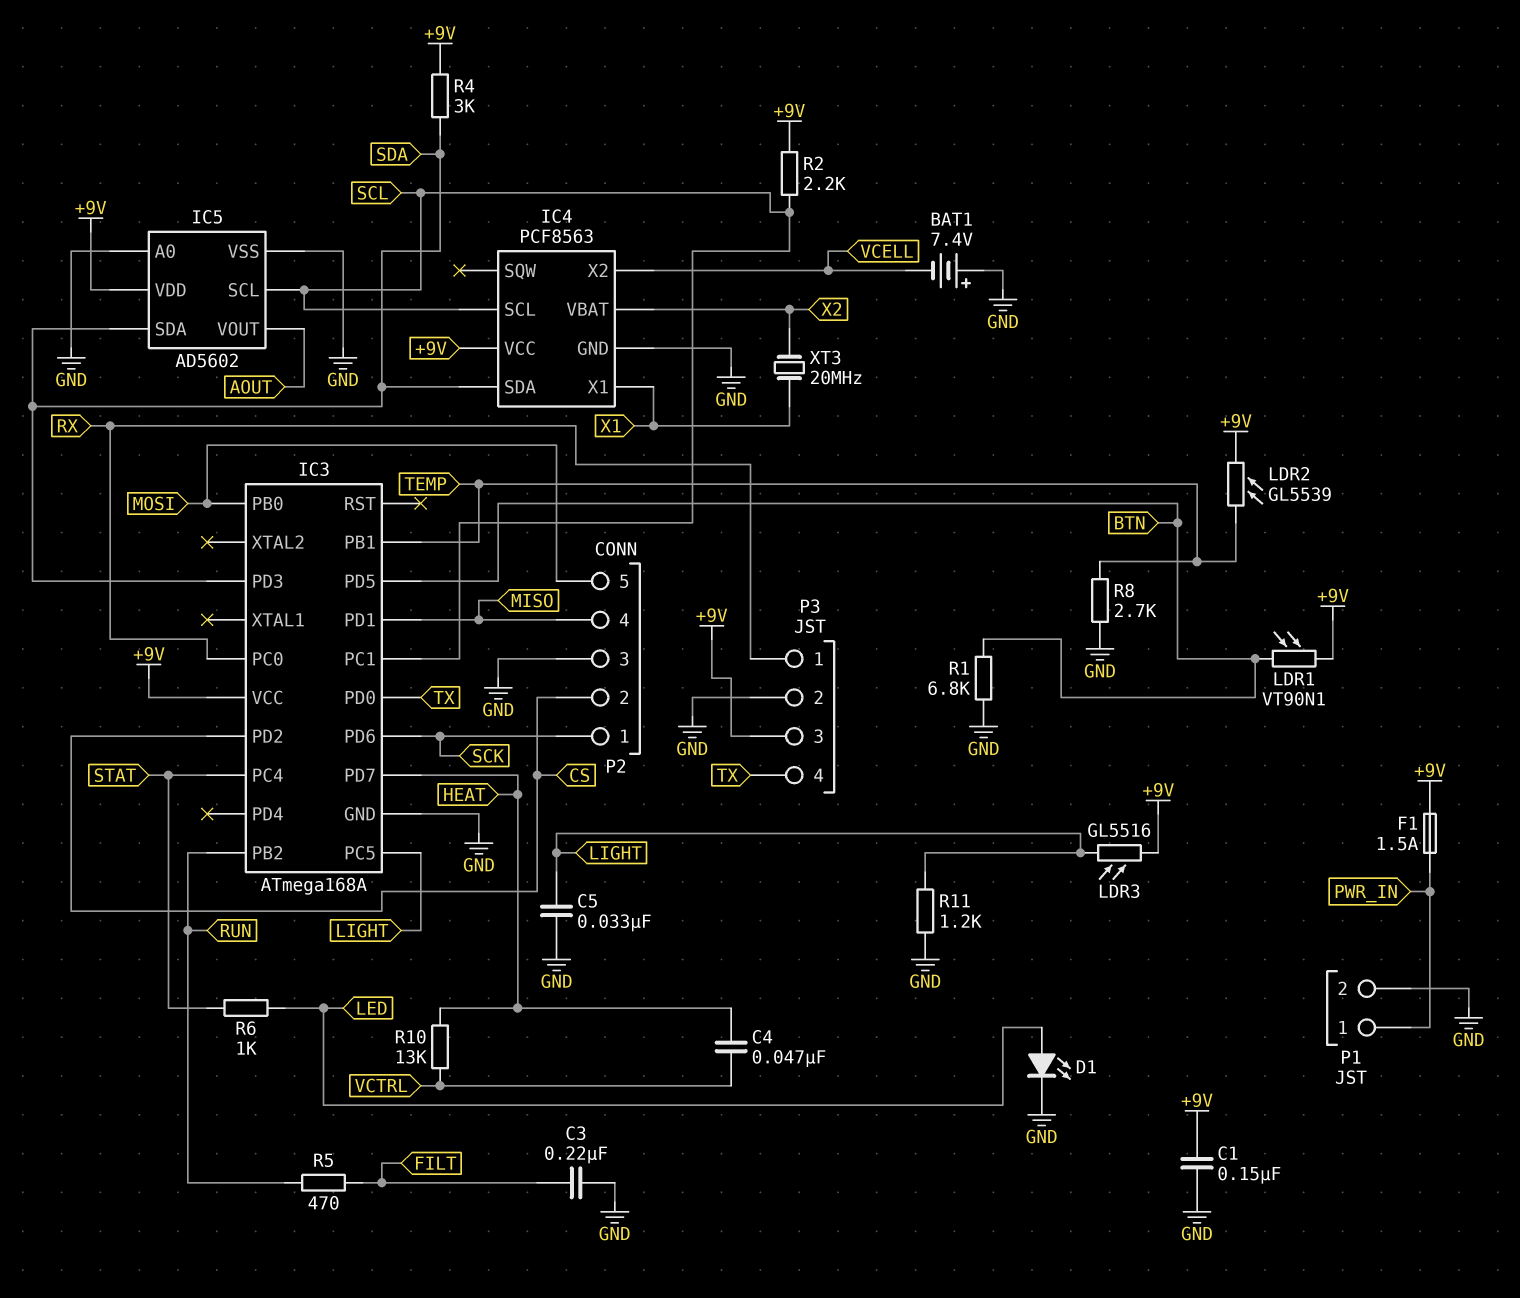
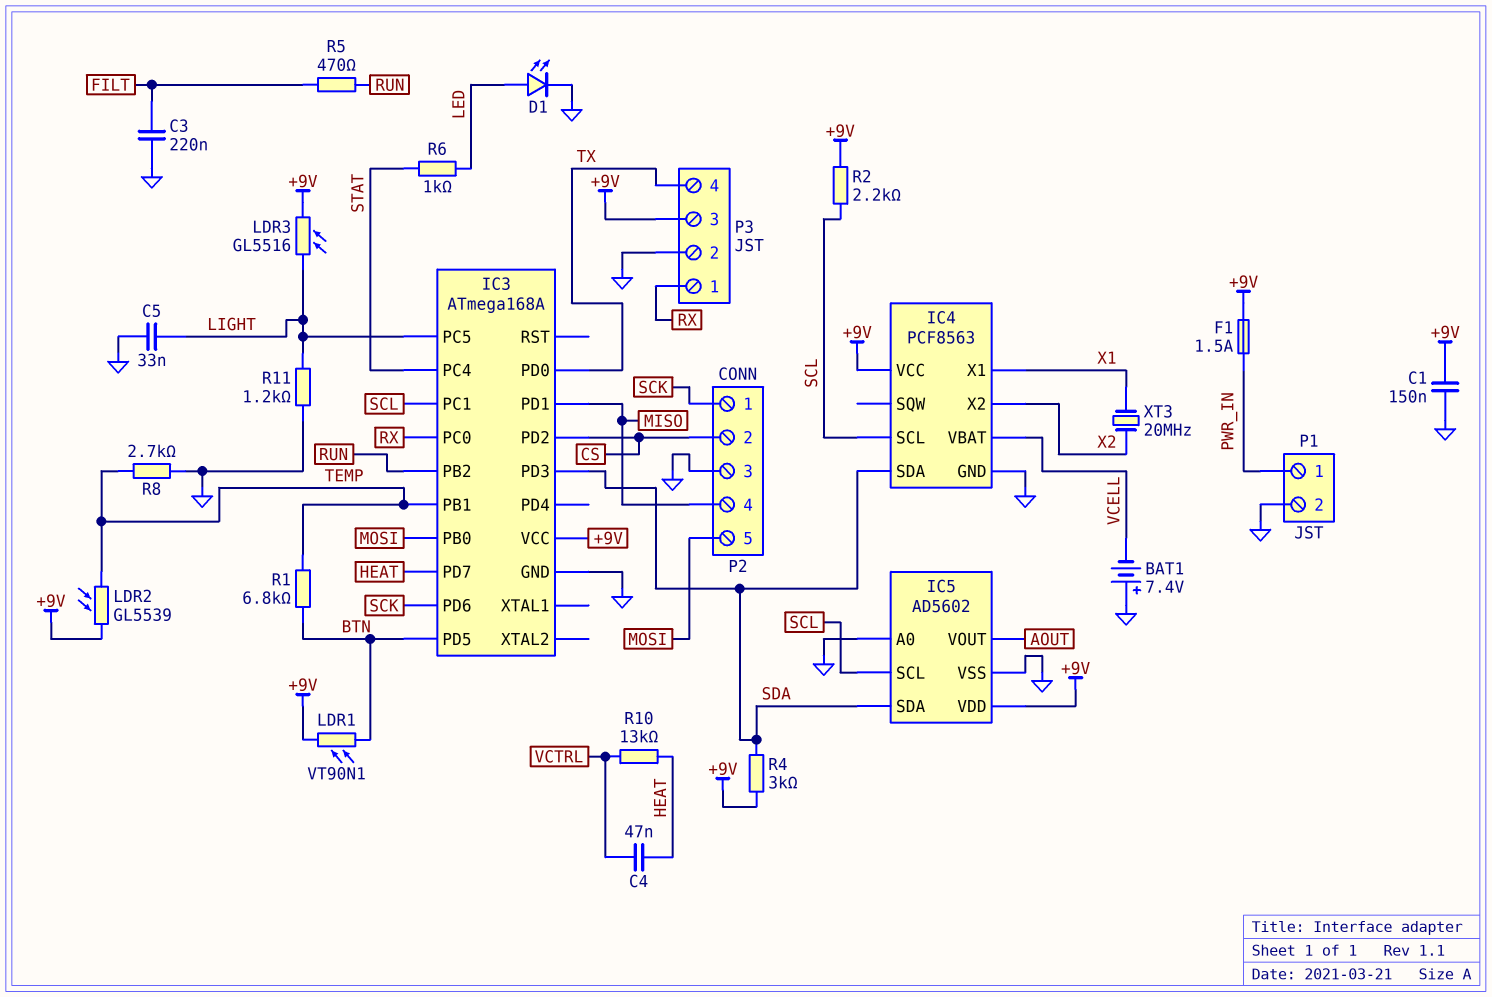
IC4 pin VBAT: X2 -> VCELL
IC4 pin X2: VCELL -> X2
R1: 6.8k (BTN, GND) -> 6.8k (BTN, TEMP)

